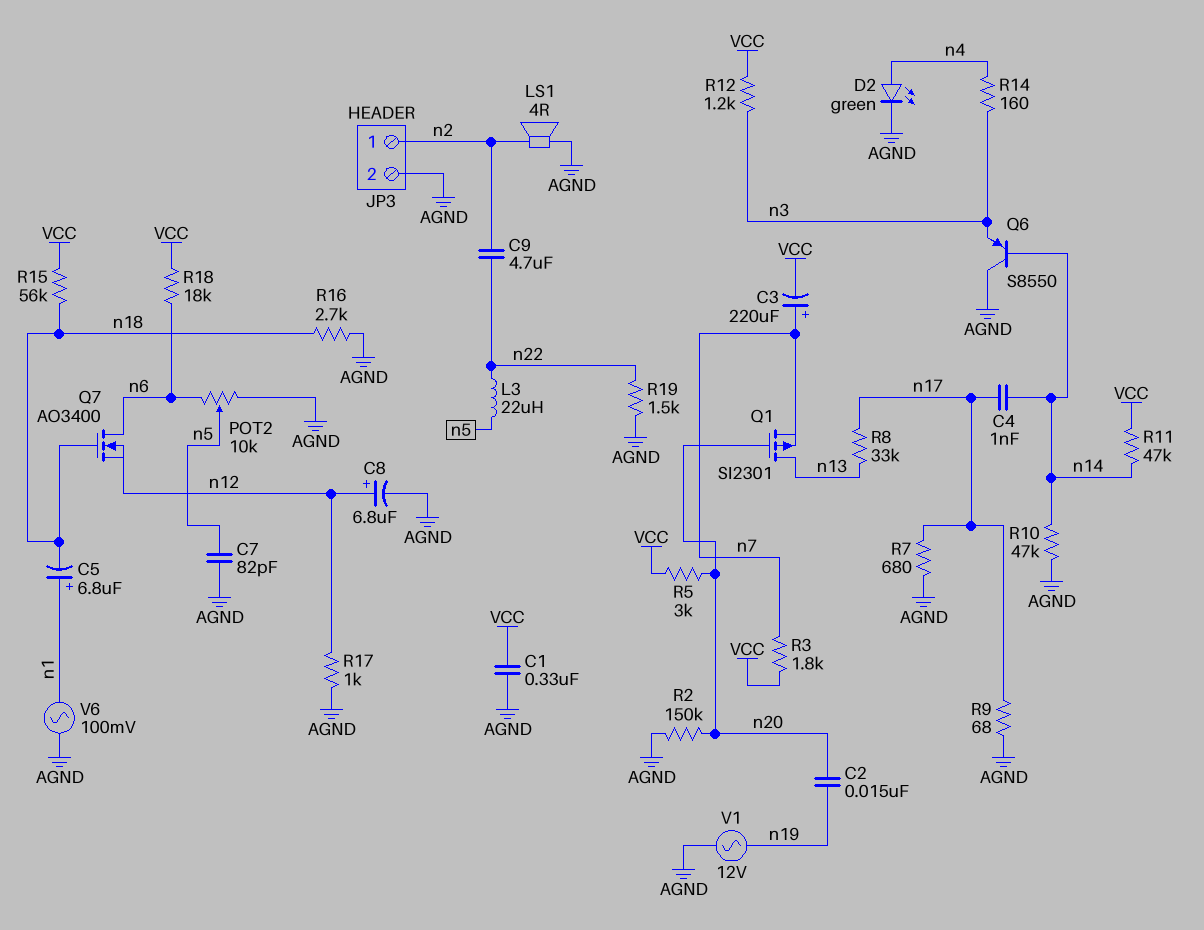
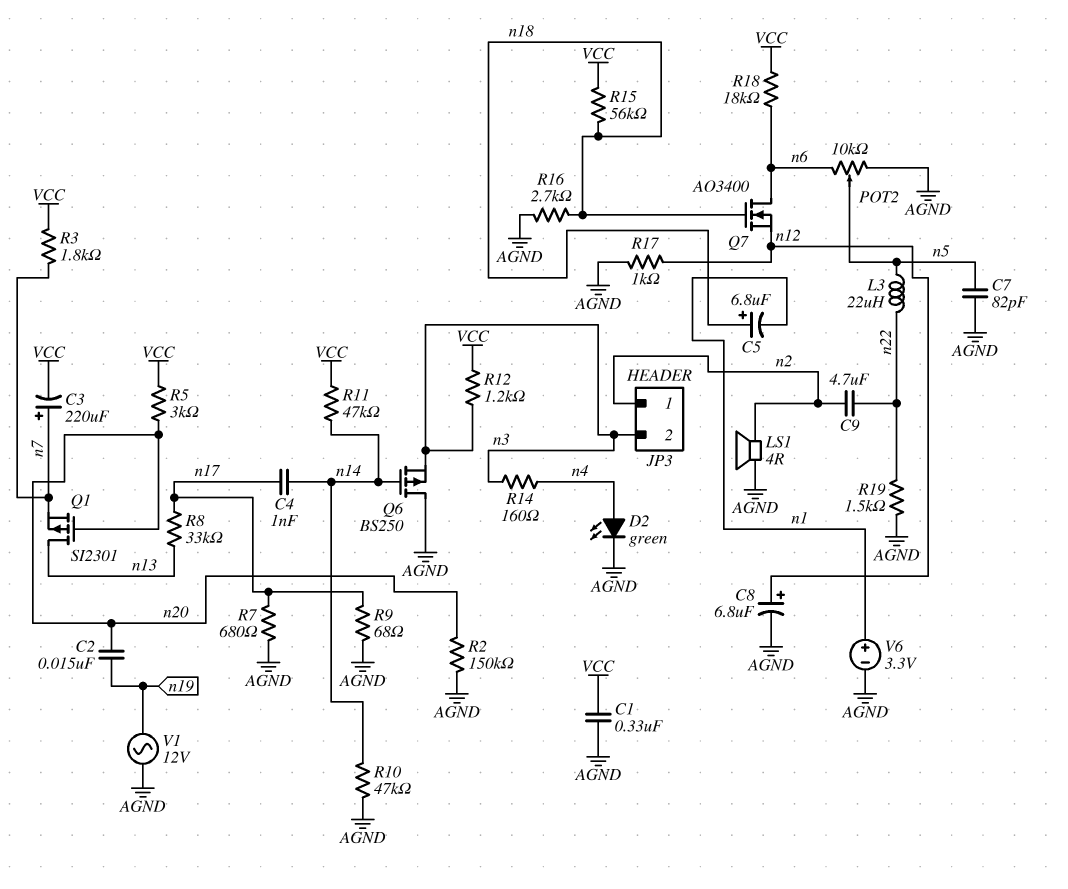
C5: 6.8uF (plus n1, minus n18) -> 6.8uF (plus n18, minus n1)
JP3 pin 2: AGND -> n3
Q6: PNP S8550 (B n14, C AGND, E n3) -> PMOS BS250 (G n14, D AGND, S n3)
V6: AC 100mV (AGND, n1) -> 3.3V (plus n1, minus AGND)

